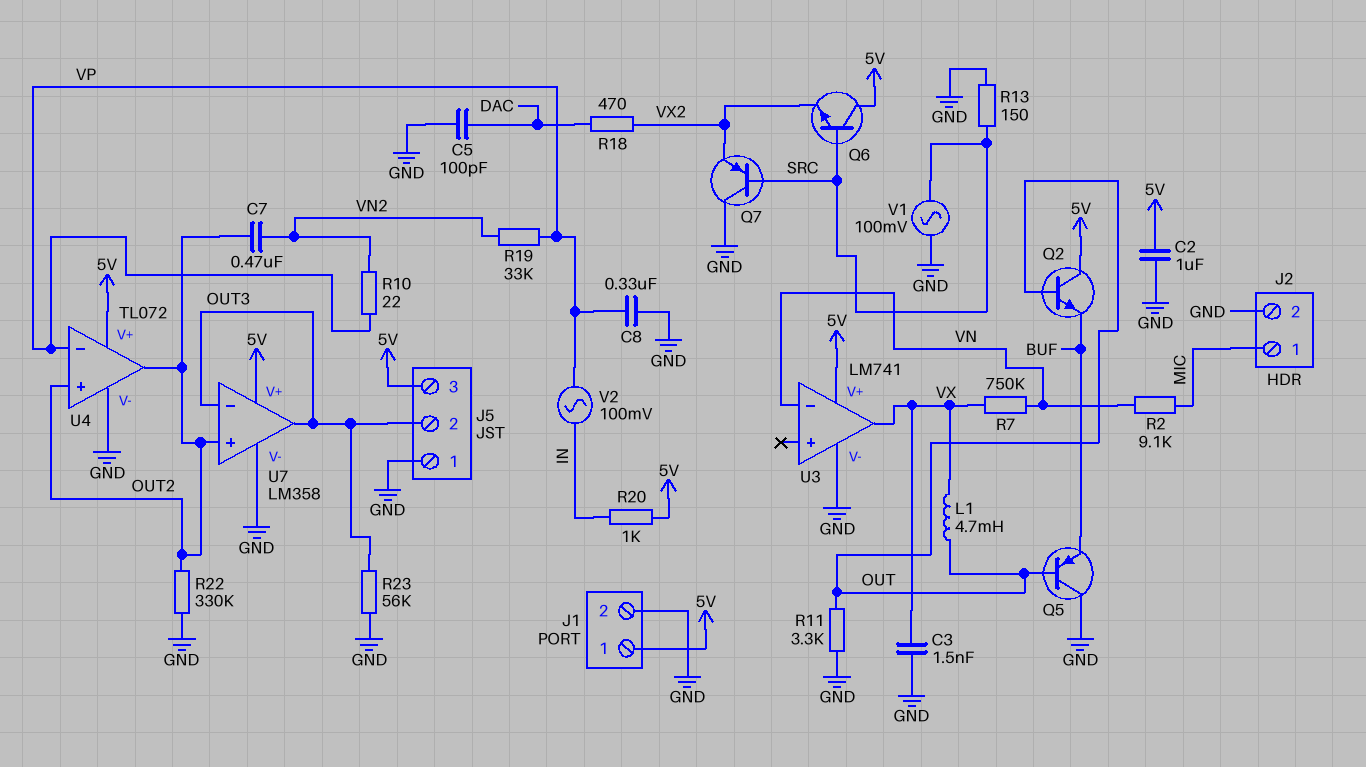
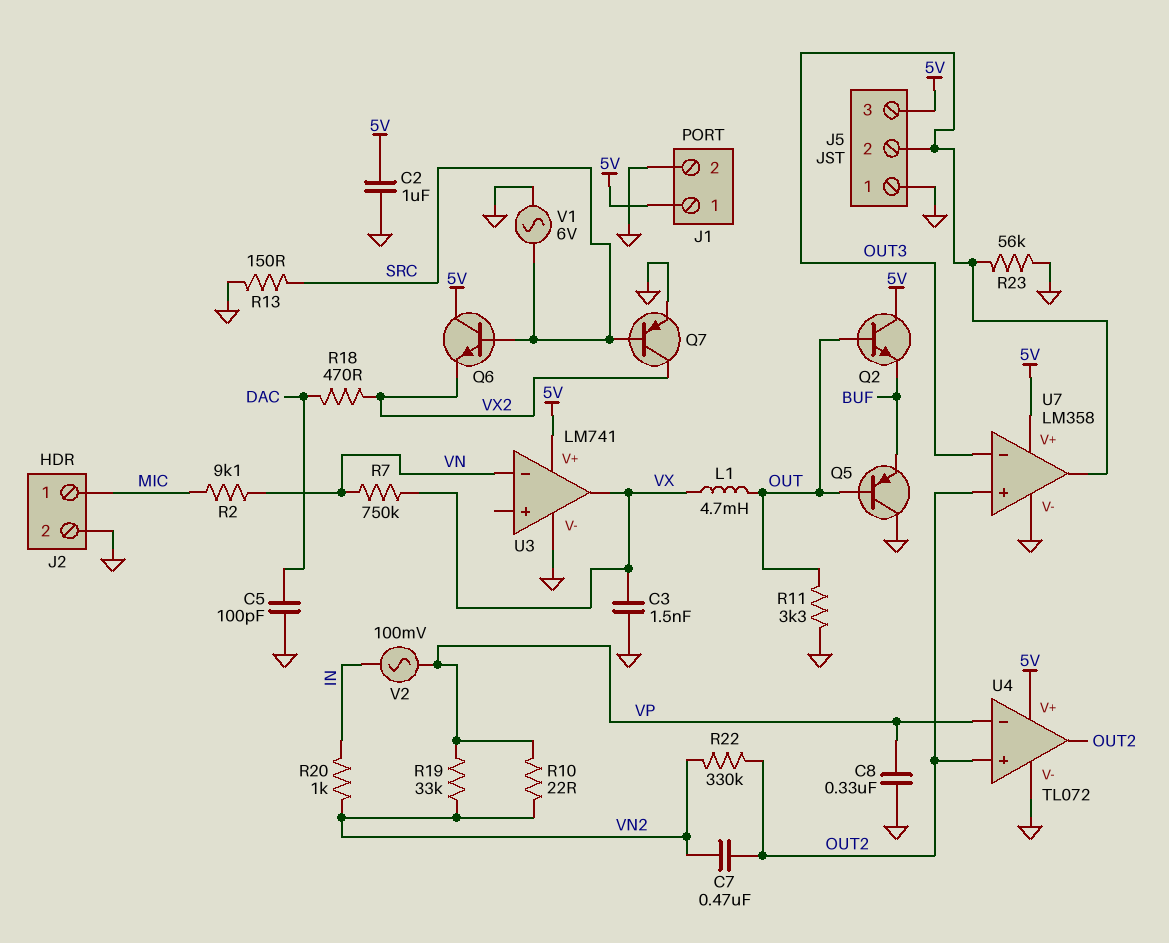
Q7: PNP (B SRC, C GND, E VX2) -> PNP (B SRC, C VX2, E GND)
R20: 1k (5V, IN) -> 1k (IN, VN2)
R22: 330k (GND, OUT2) -> 330k (OUT2, VN2)
V1: AC 100mV (GND, SRC) -> AC 6V (GND, SRC)

